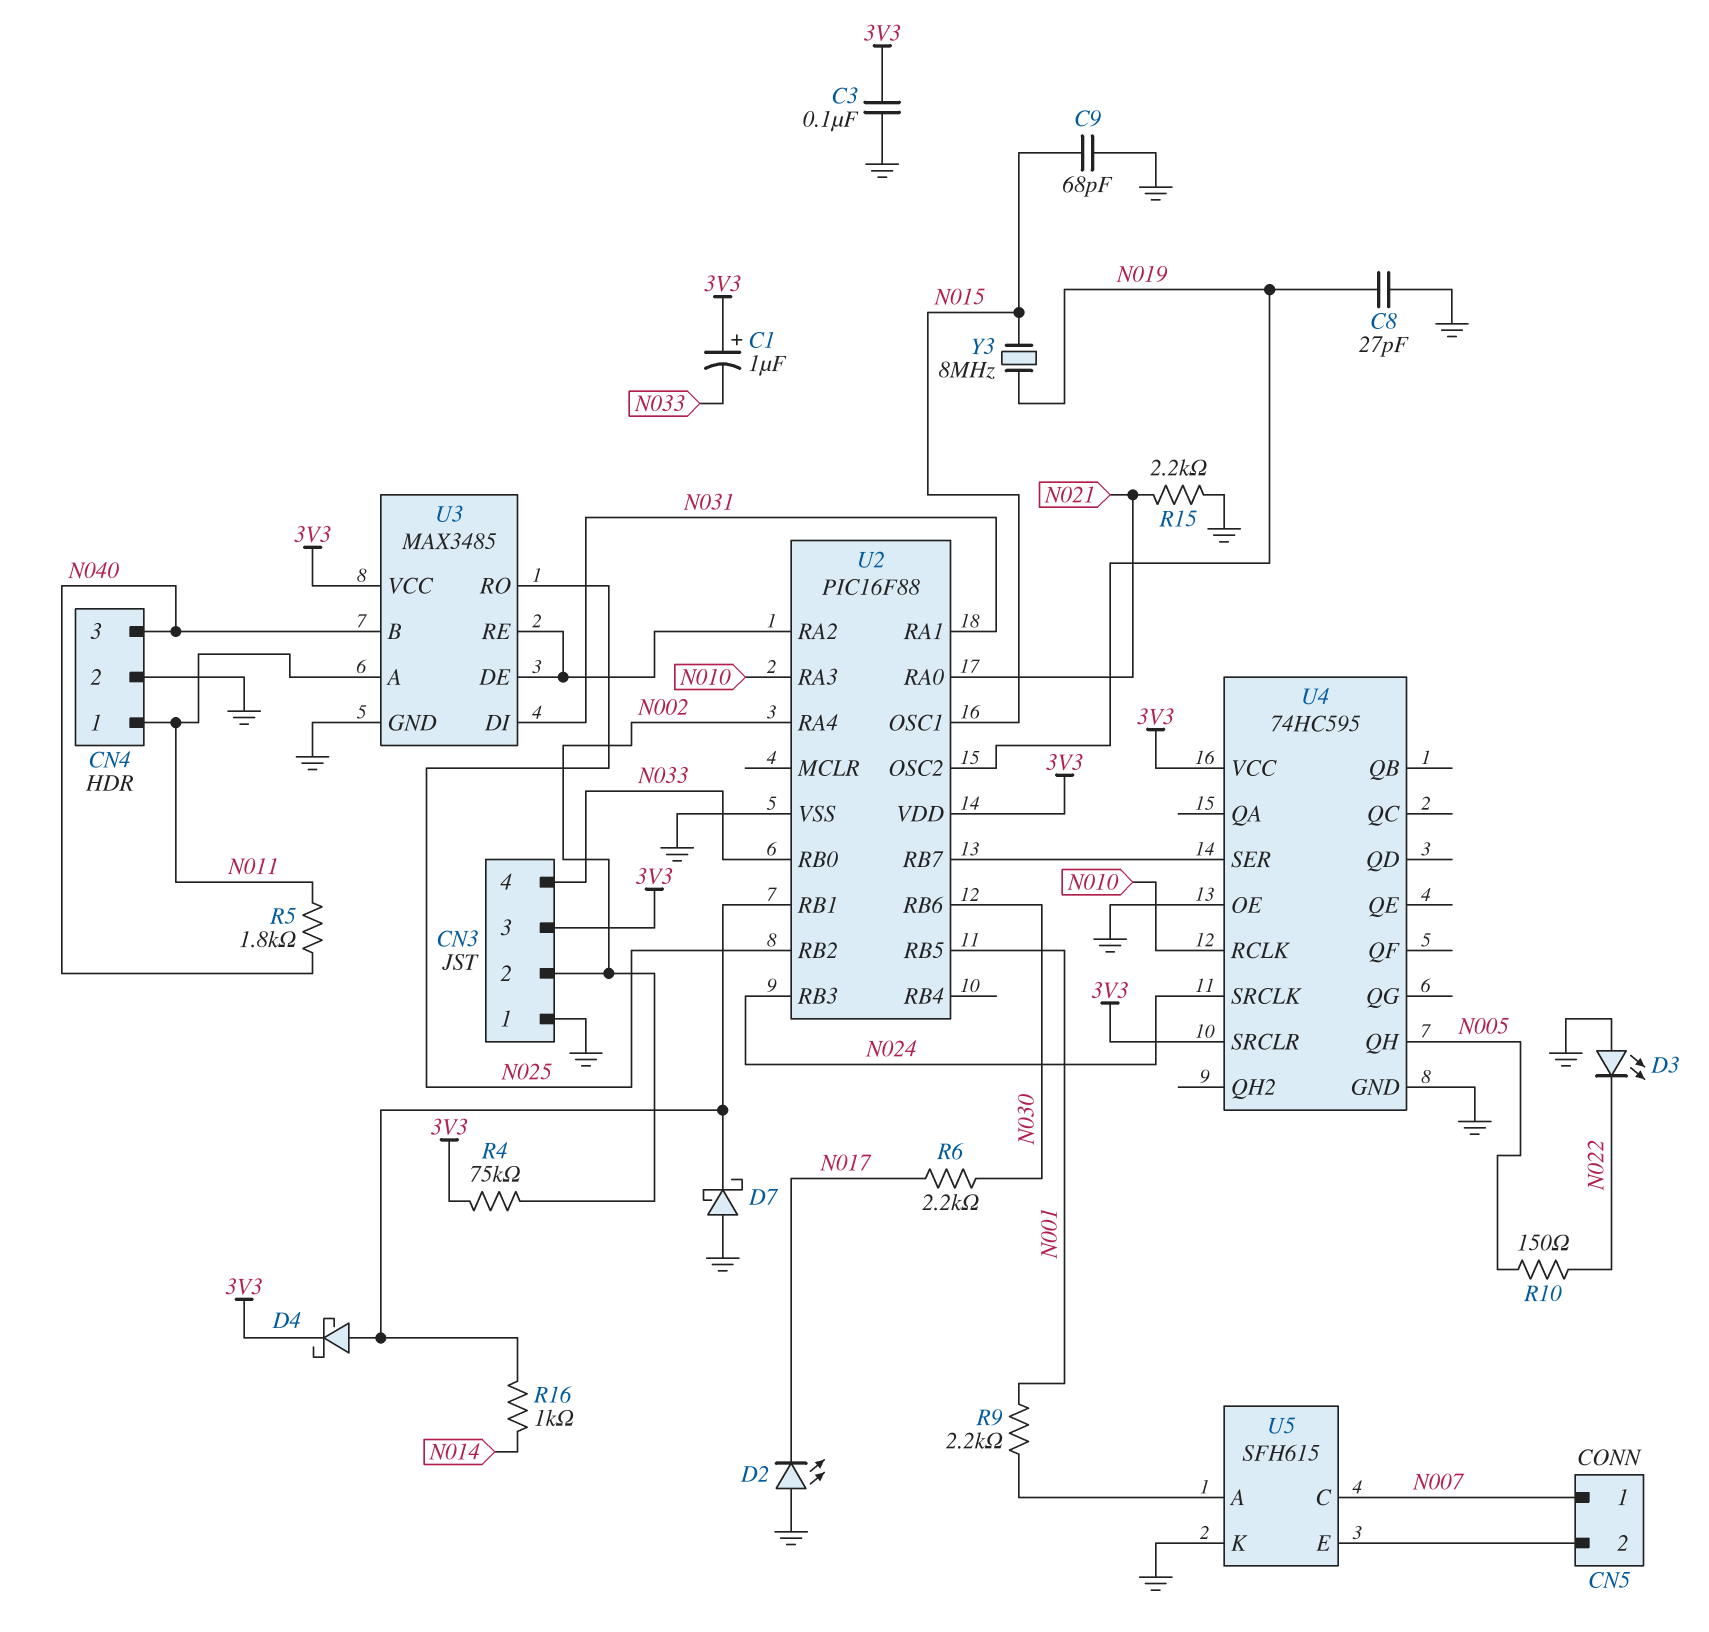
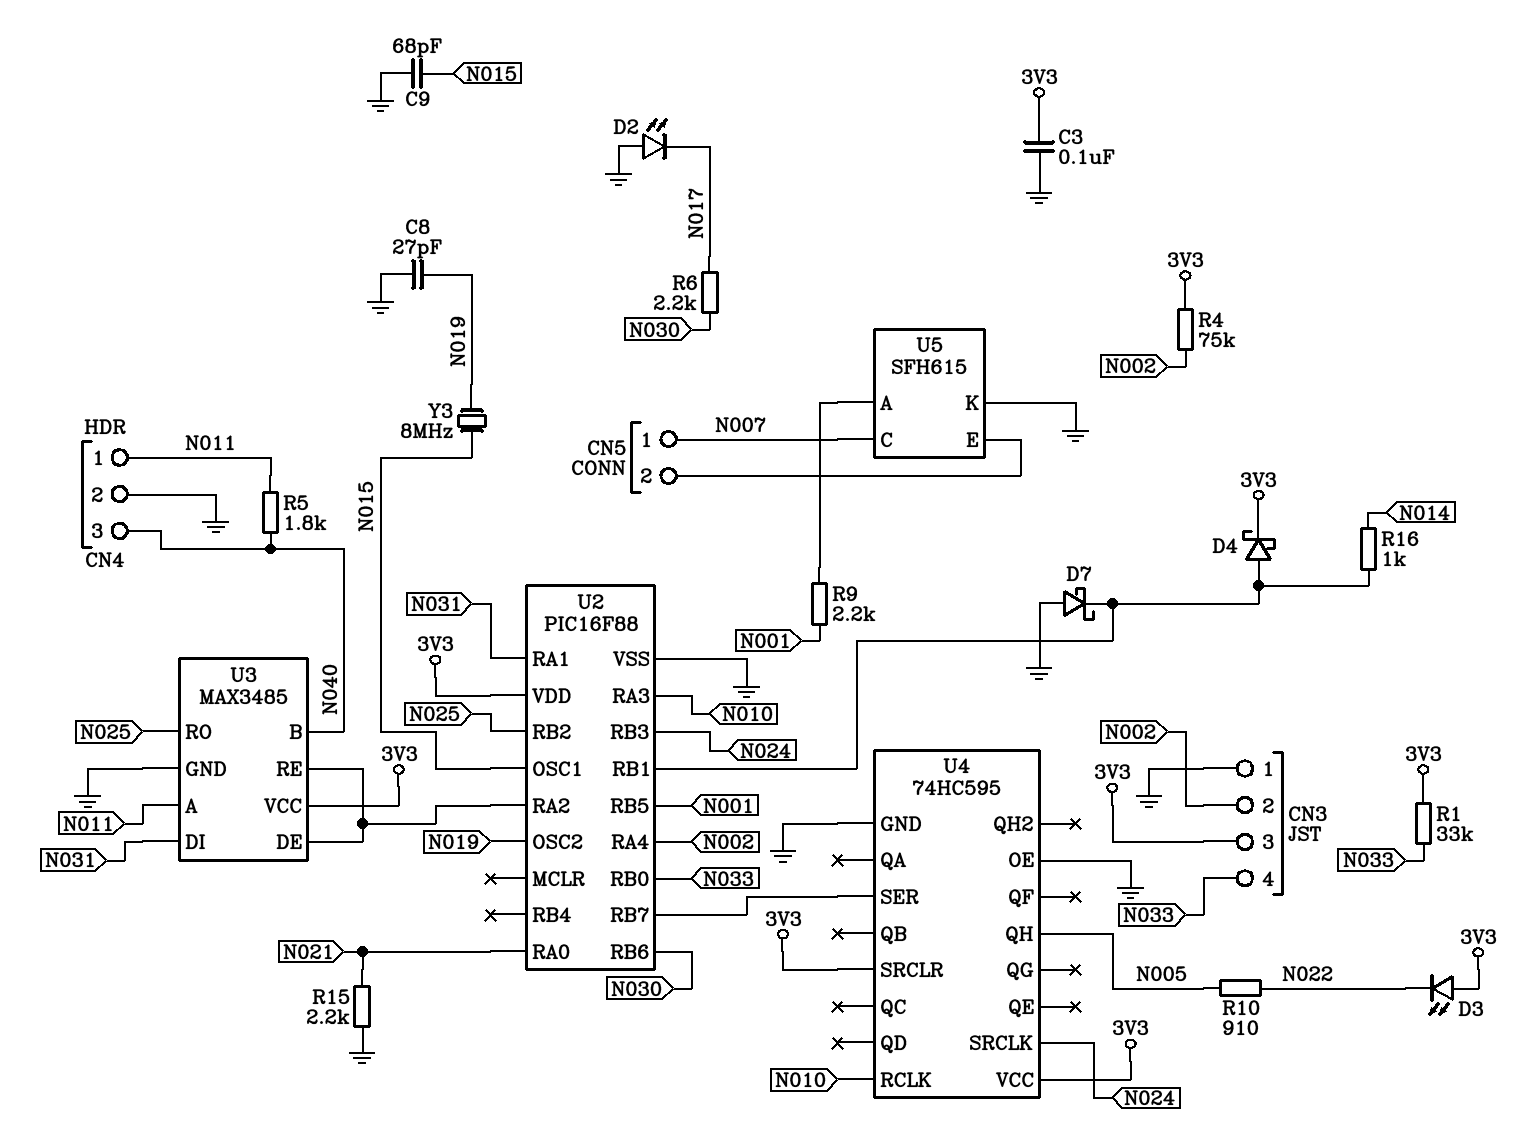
C1: 1uF (plus 3V3, minus N033) -> none
D3: LED (A GND, K N022) -> LED (A 3V3, K N022)
R1: none -> 33k (3V3, N033)
R10: 150 (N005, N022) -> 910 (N005, N022)

